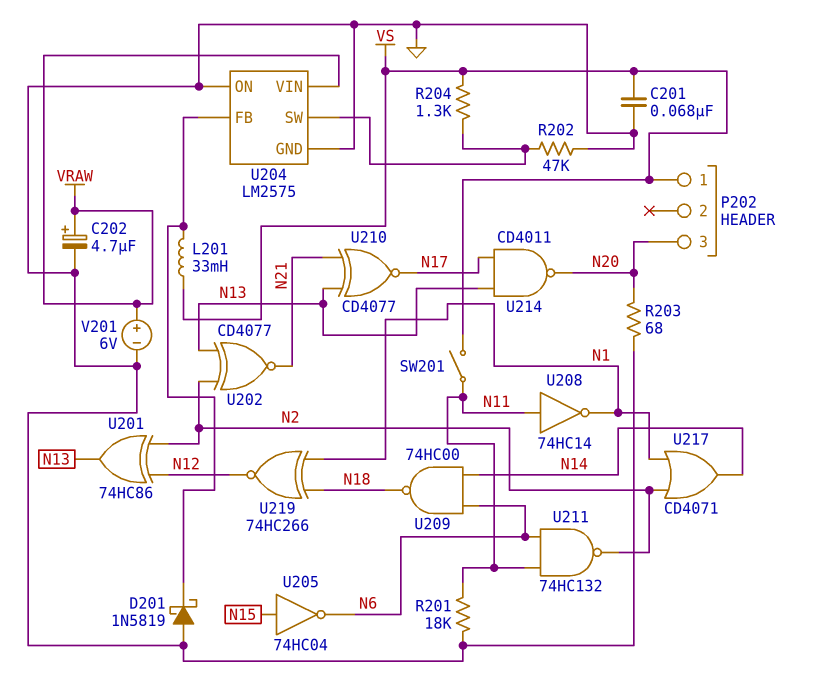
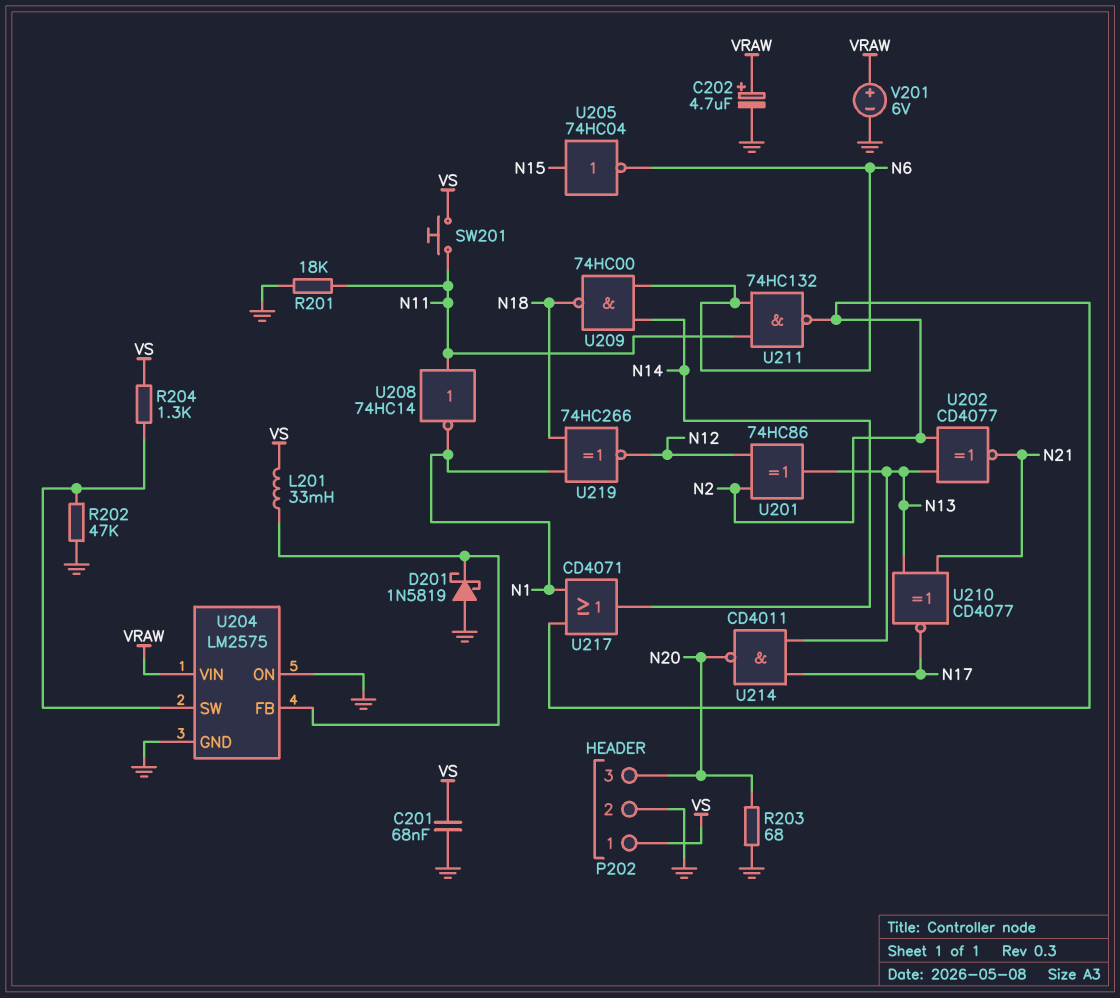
P202 pin 2: none -> GND
SW201: switch (N11, VS) -> button (N11, VS)

